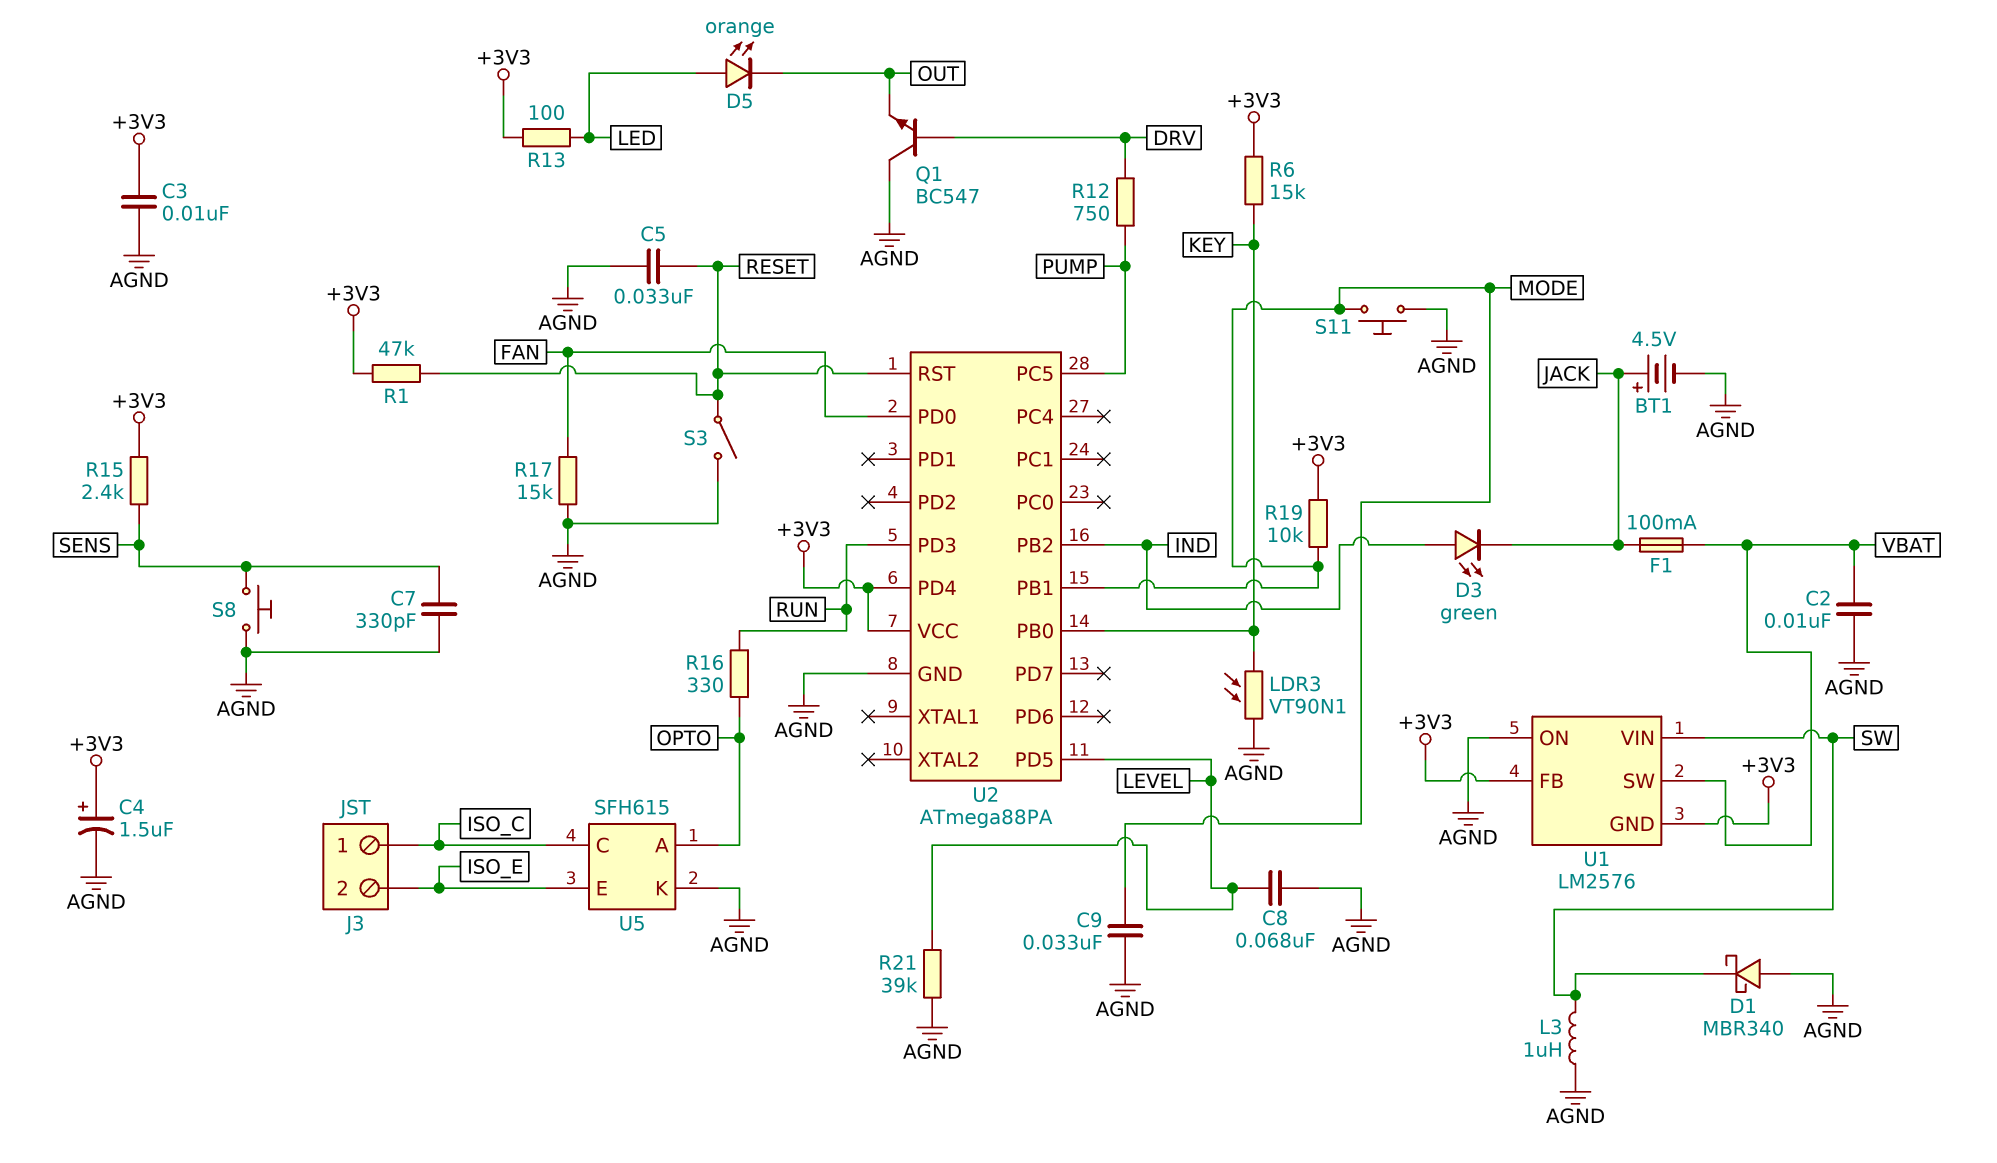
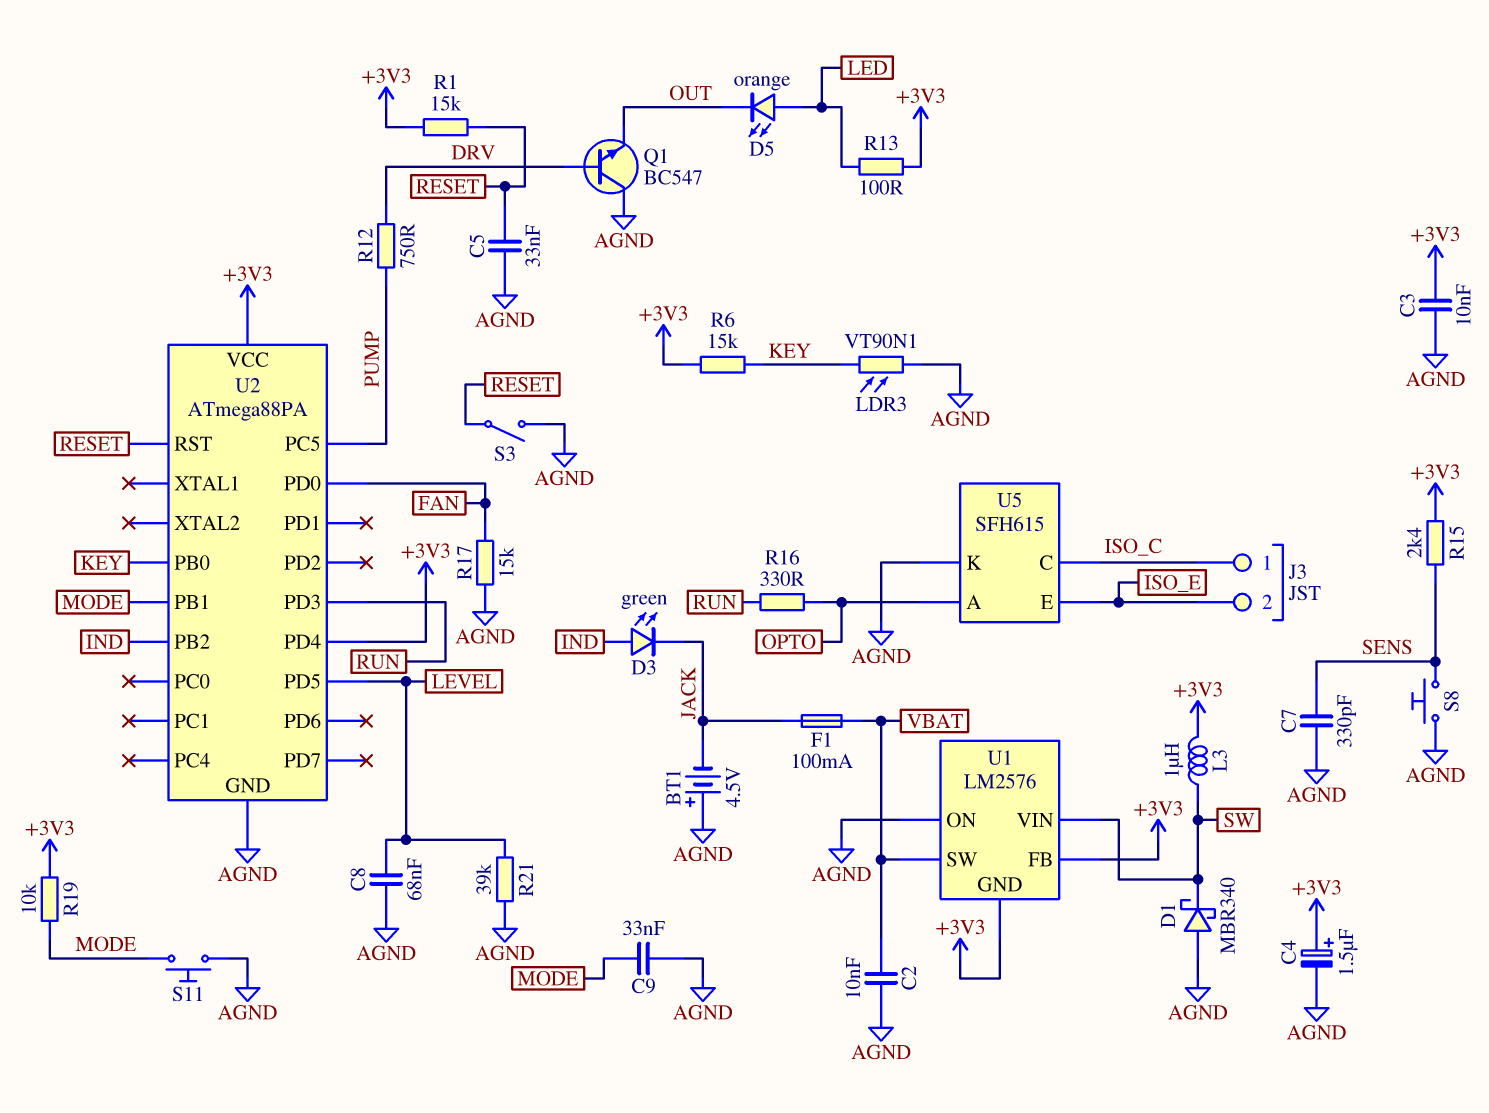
BT1: 4.5V (plus JACK, minus AGND) -> 4.5V (plus AGND, minus JACK)
L3: 1uH (AGND, SW) -> 1uH (+3V3, SW)
R1: 47k (+3V3, RESET) -> 15k (+3V3, RESET)

